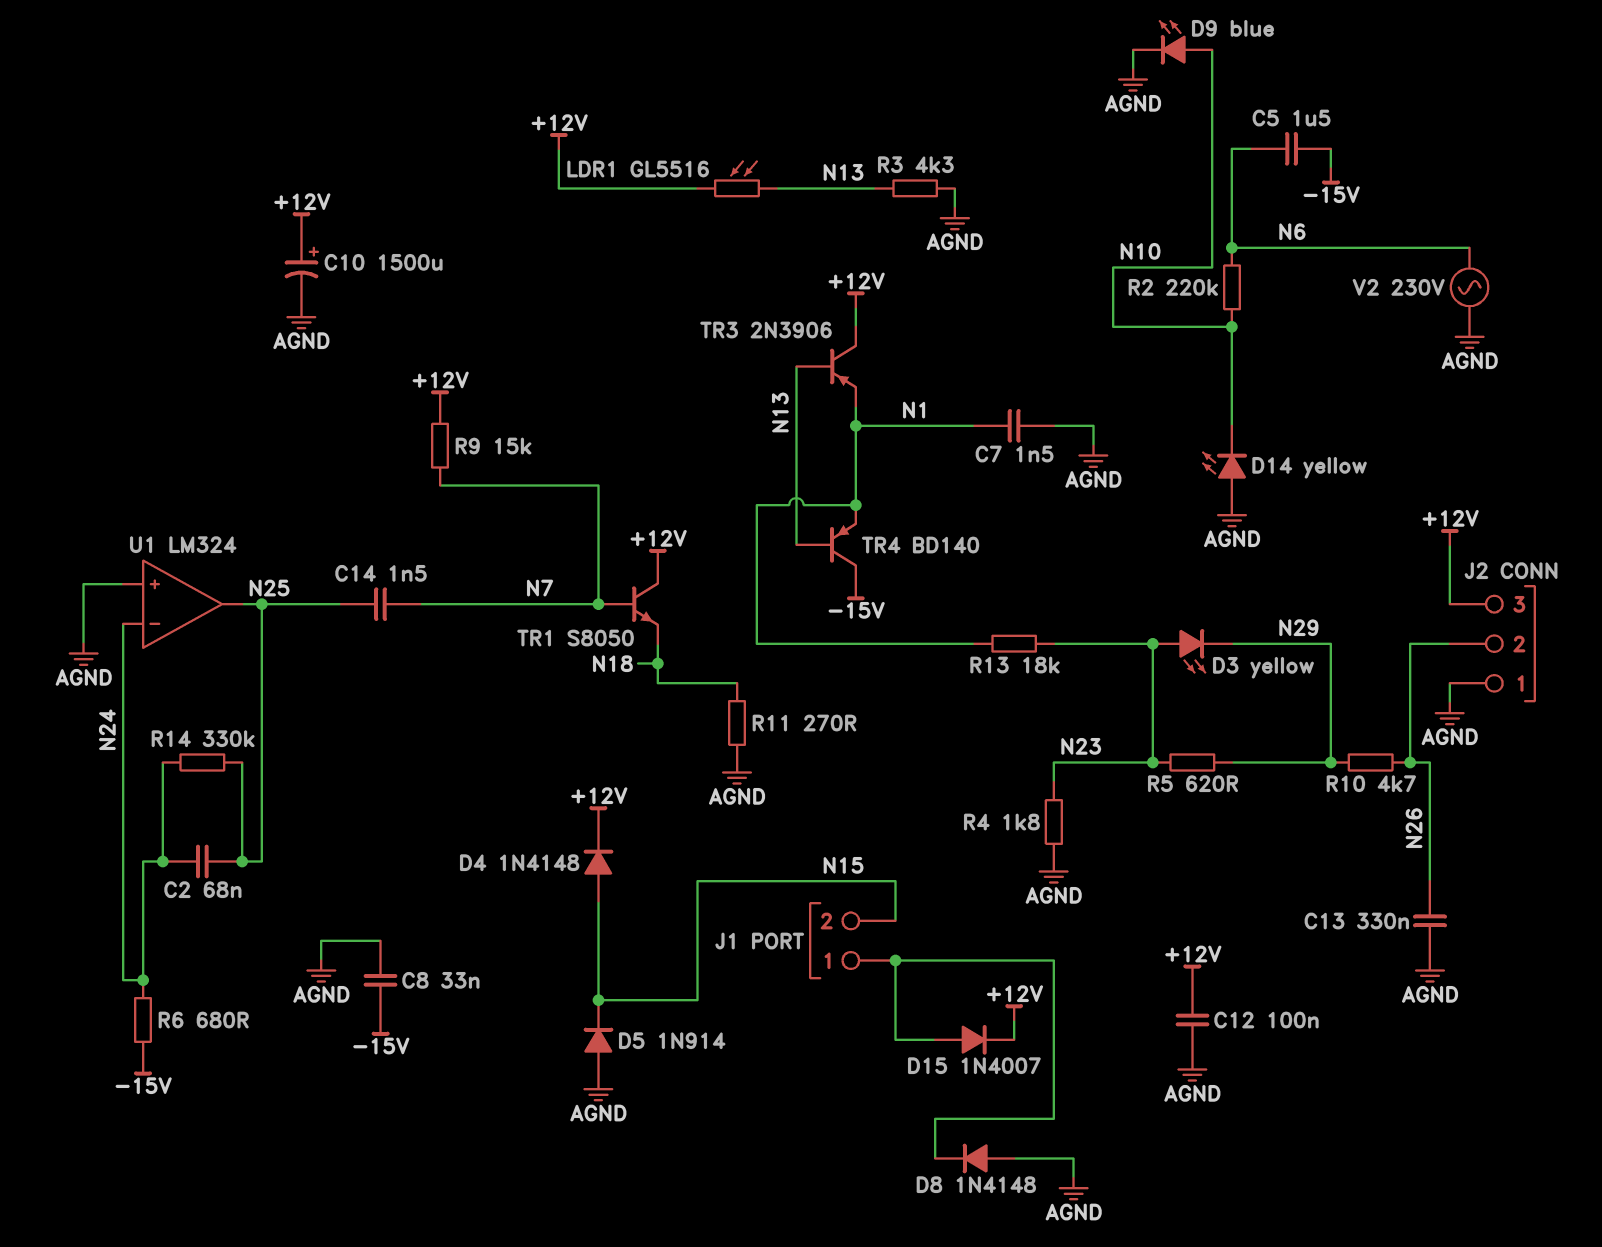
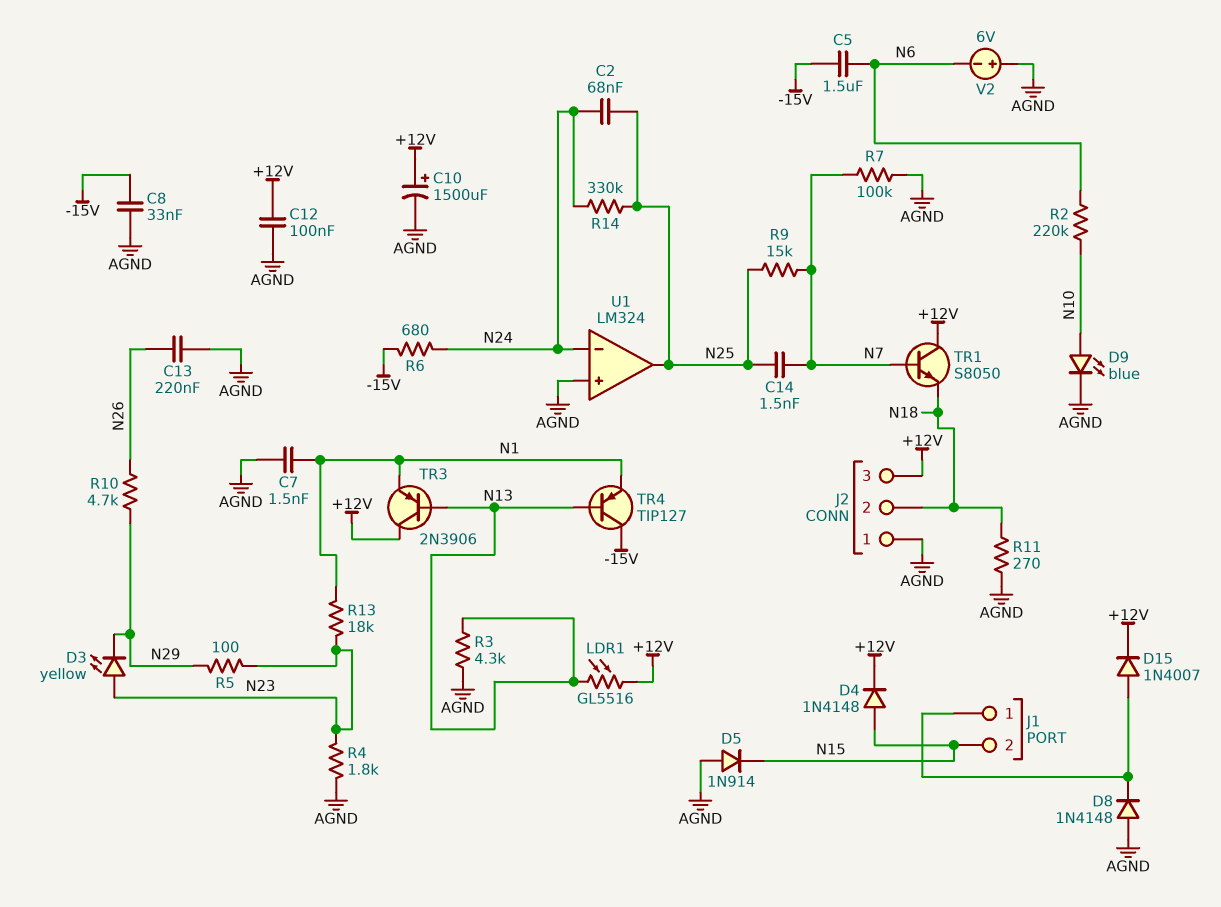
C13: 330nF (AGND, N26) -> 220nF (AGND, N26)
D14: LED yellow (A AGND, K N10) -> none
J2 pin 2: N26 -> N18
R5: 620 (N23, N29) -> 100 (N23, N29)
R7: none -> 100k (AGND, N7)
R9: 15k (+12V, N7) -> 15k (N7, N25)
TR4: PNP BD140 (B N13, C -15V, E N1) -> PNP TIP127 (B N13, C -15V, E N1)
V2: AC 230V (AGND, N6) -> 6V (plus AGND, minus N6)

